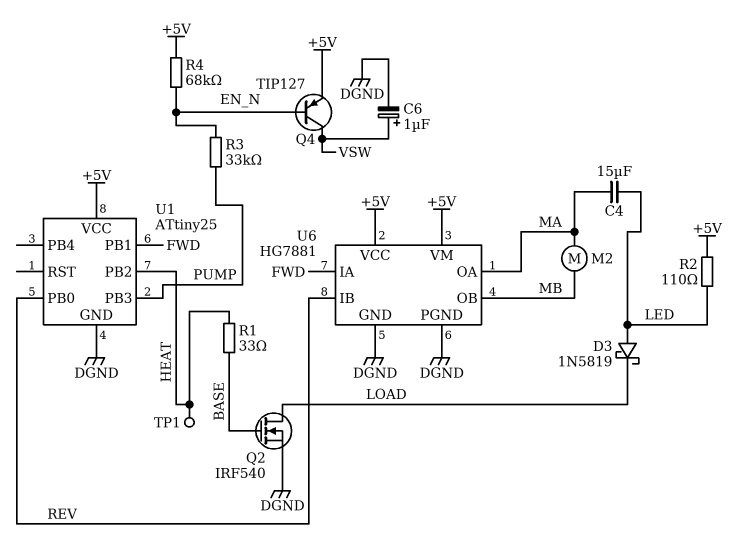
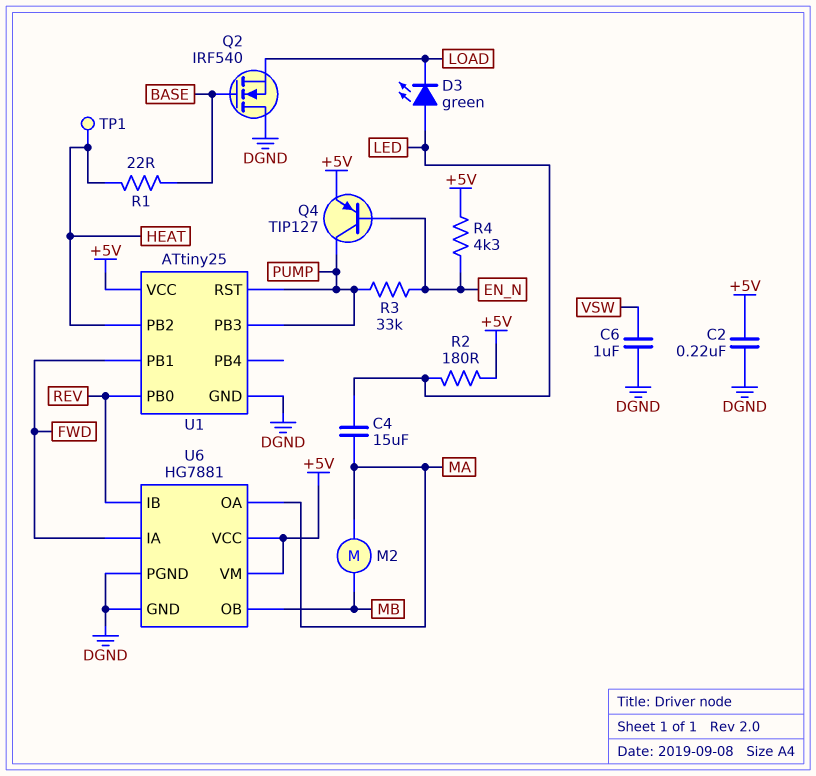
C2: none -> 220nF (+5V, DGND)
C6: 1uF (plus VSW, minus DGND) -> 1uF (DGND, VSW)
D3: schottky 1N5819 (A LED, K LOAD) -> LED green (A LED, K LOAD)
Q2: NMOS IRF540 (G BASE, D LOAD, S DGND) -> NMOS IRF540 (G BASE, D DGND, S LOAD)
Q4: PNP TIP127 (B EN_N, C VSW, E +5V) -> PNP TIP127 (B EN_N, C PUMP, E +5V)
R1: 33 (BASE, HEAT) -> 22 (BASE, HEAT)
R2: 110 (+5V, LED) -> 180 (+5V, LED)
R4: 68k (+5V, EN_N) -> 4.3k (+5V, EN_N)
U1 pin RST: none -> PUMP

